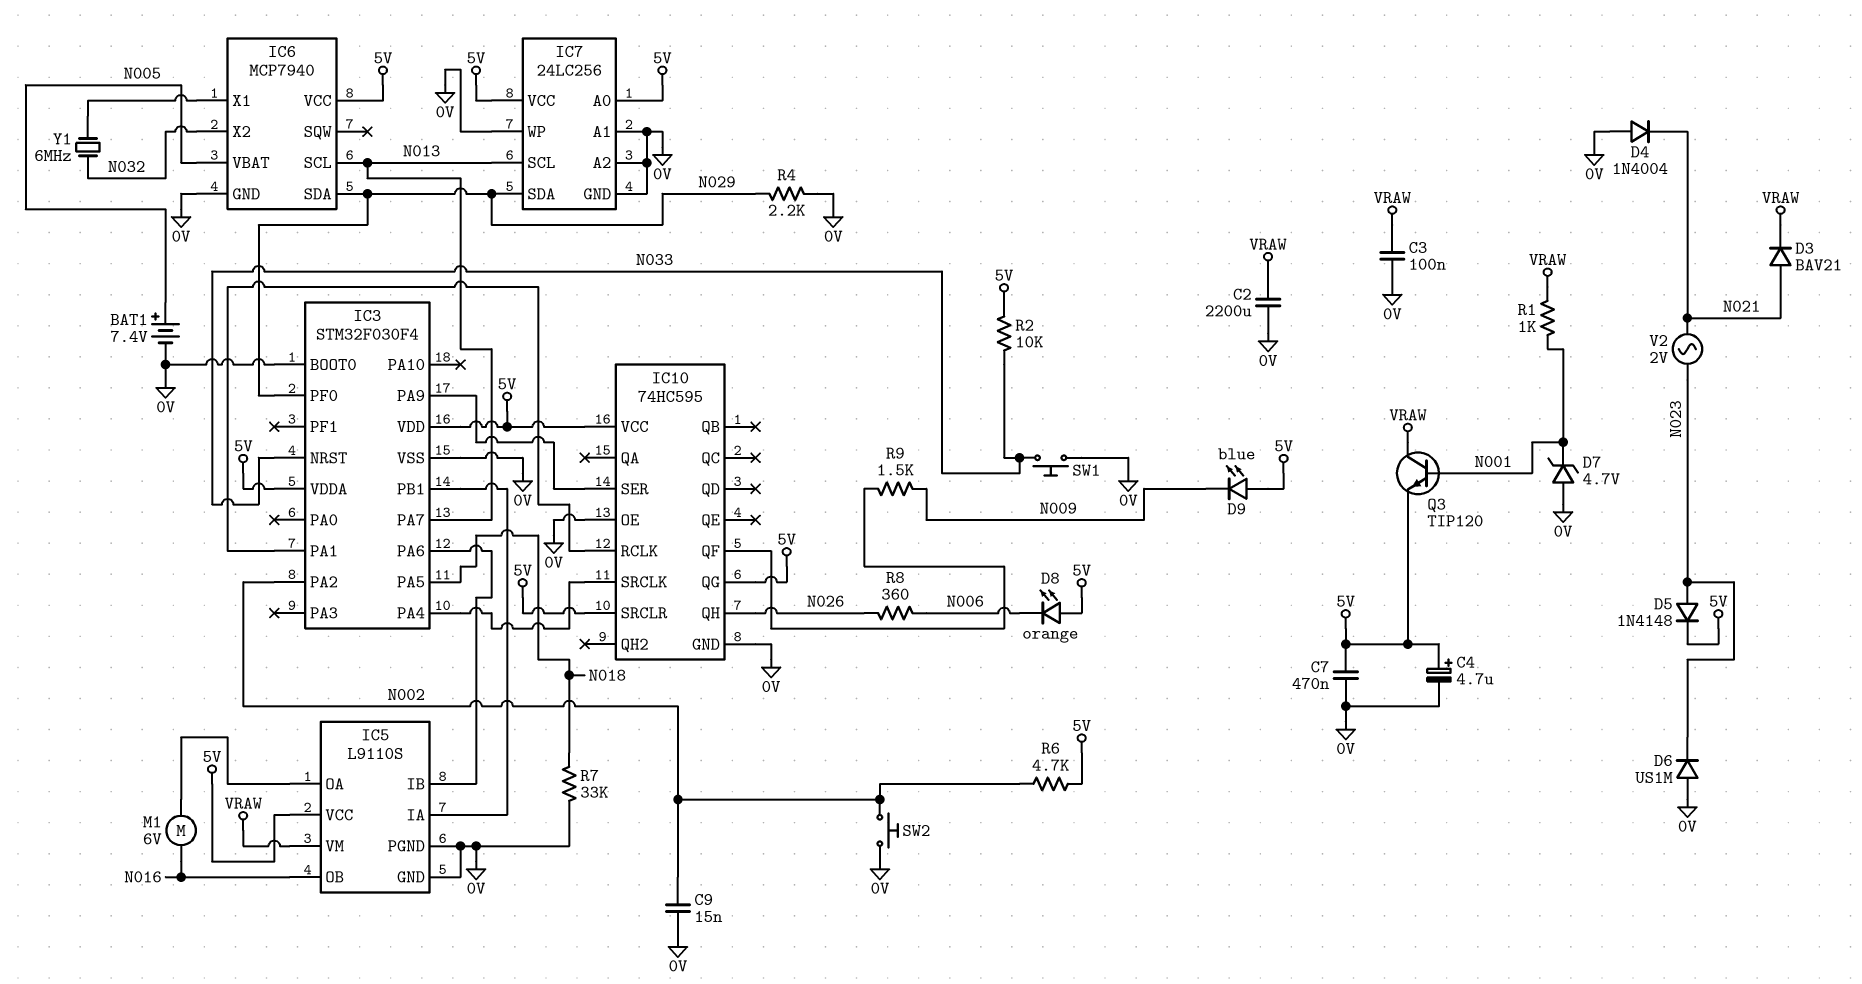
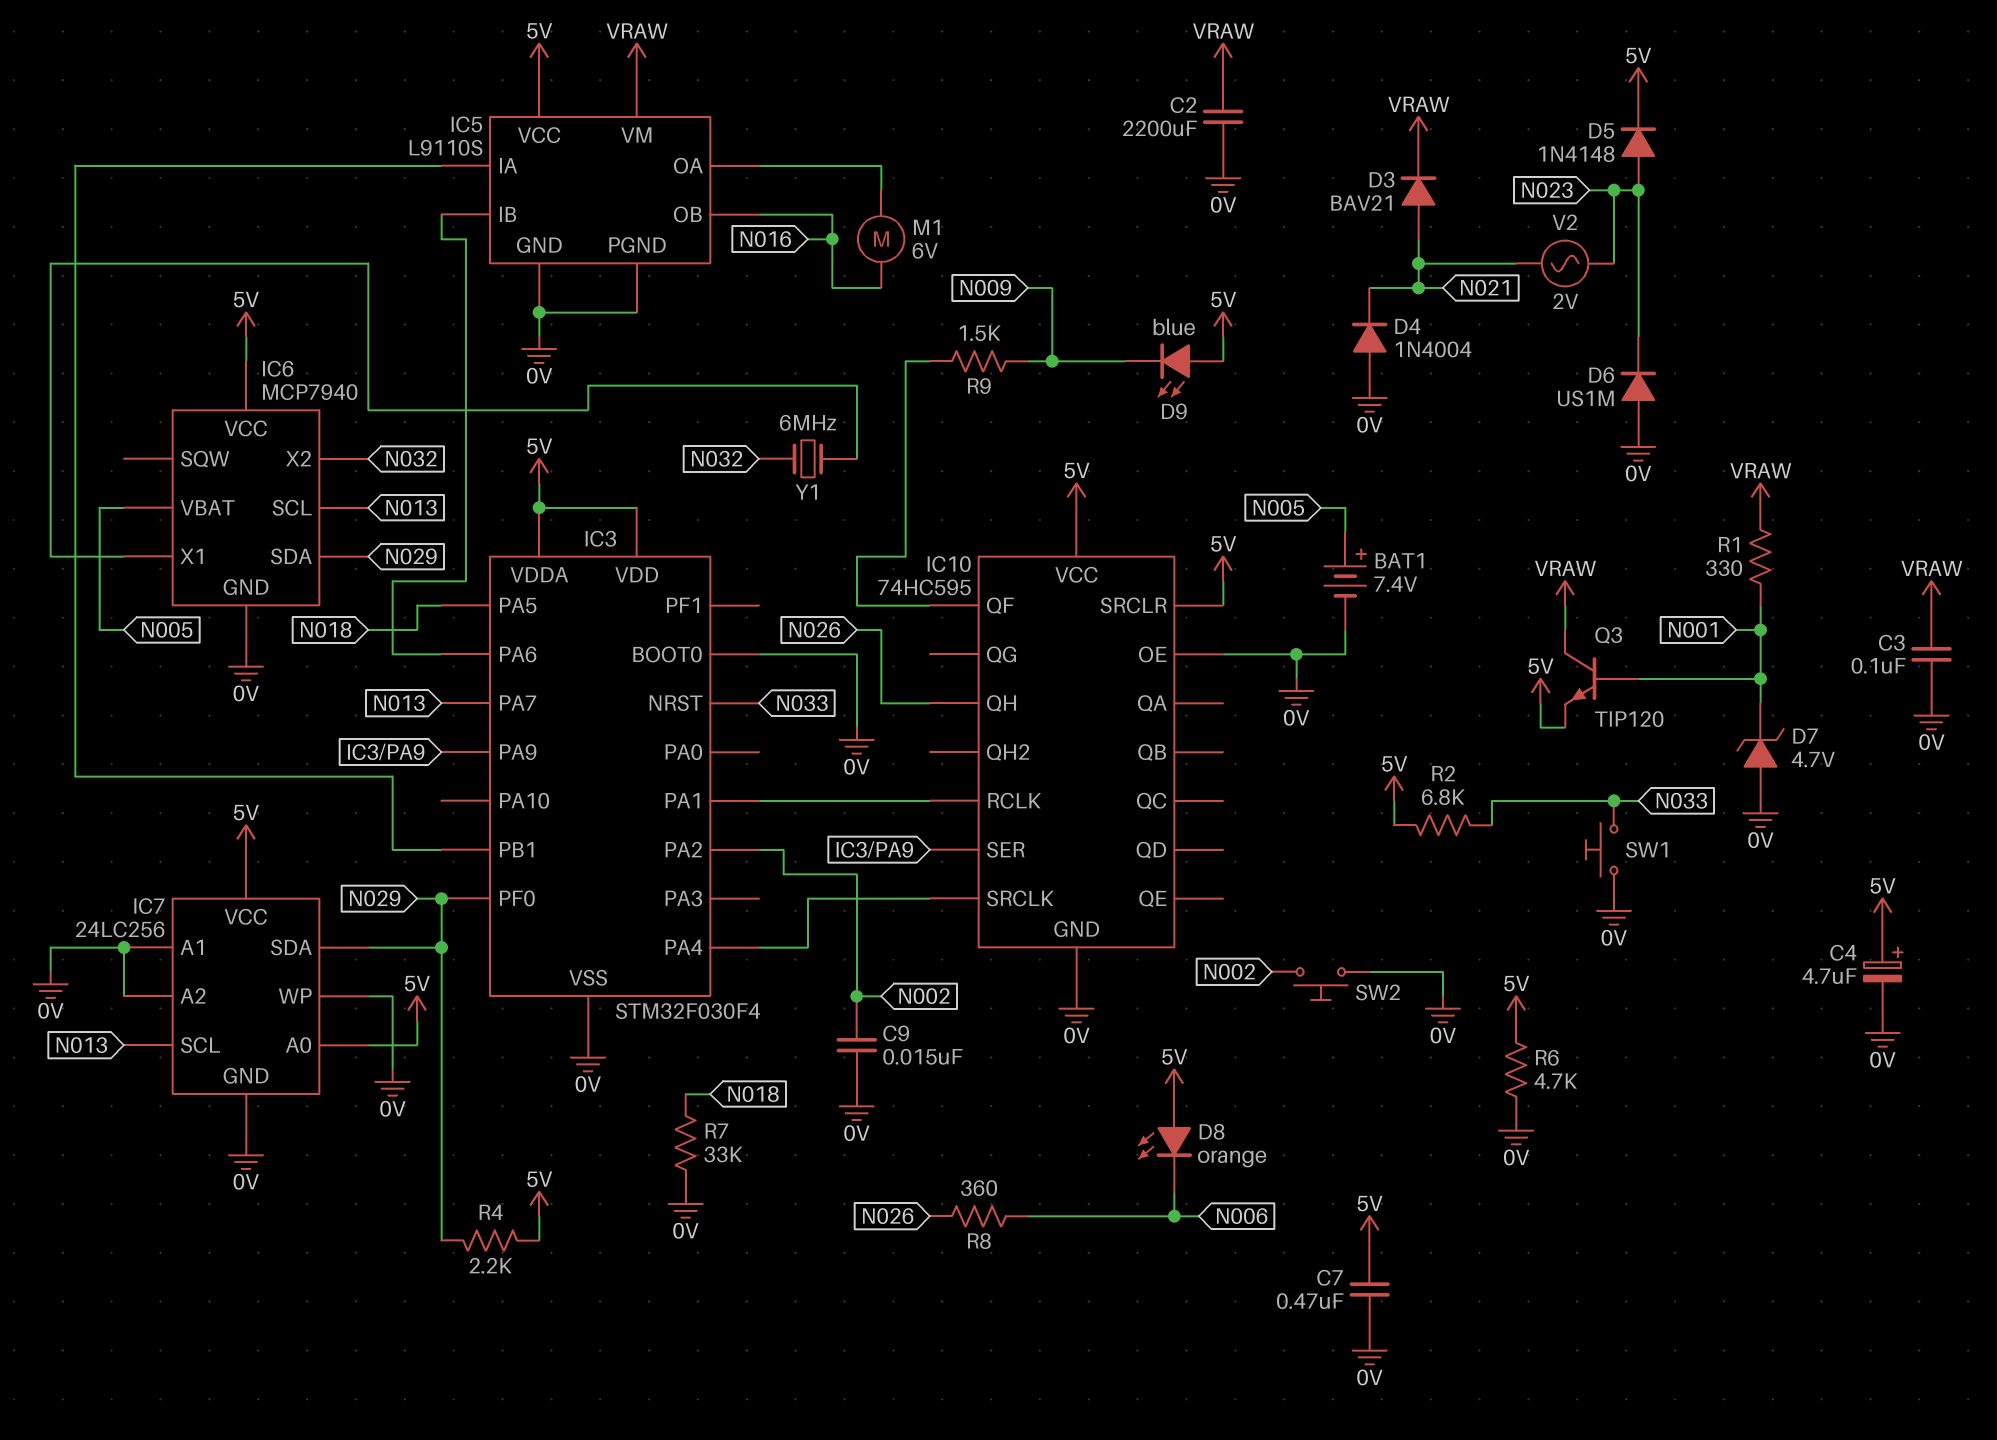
IC10 pin QG: 5V -> none
R1: 1k (N001, VRAW) -> 330 (N001, VRAW)
R2: 10k (5V, N033) -> 6.8k (5V, N033)
R4: 2.2k (0V, N029) -> 2.2k (5V, N029)
R6: 4.7k (5V, N002) -> 4.7k (0V, 5V)

